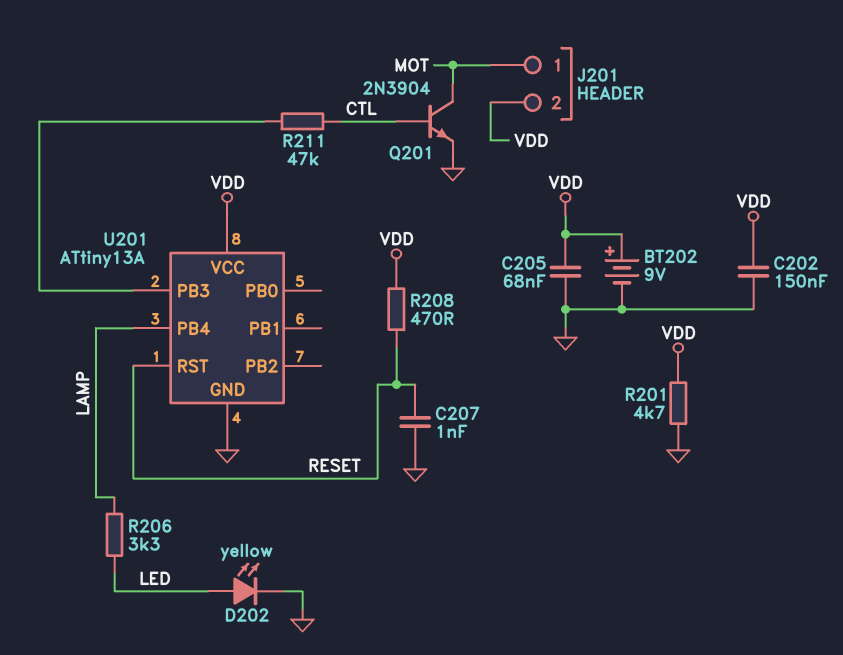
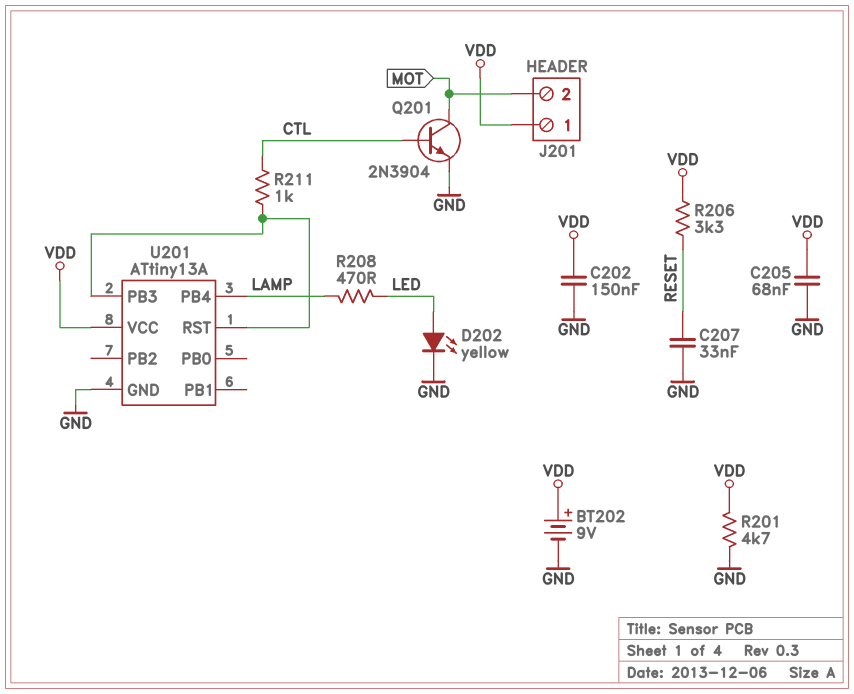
C207: 1nF (GND, RESET) -> 33nF (GND, RESET)
J201 pin 1: MOT -> VDD
J201 pin 2: VDD -> MOT
R206: 3.3k (LAMP, LED) -> 3.3k (RESET, VDD)
R208: 470 (RESET, VDD) -> 470 (LAMP, LED)
R211: 47k (CTL, U201/PB3) -> 1k (CTL, U201/PB3)
U201 pin RST: RESET -> U201/PB3

